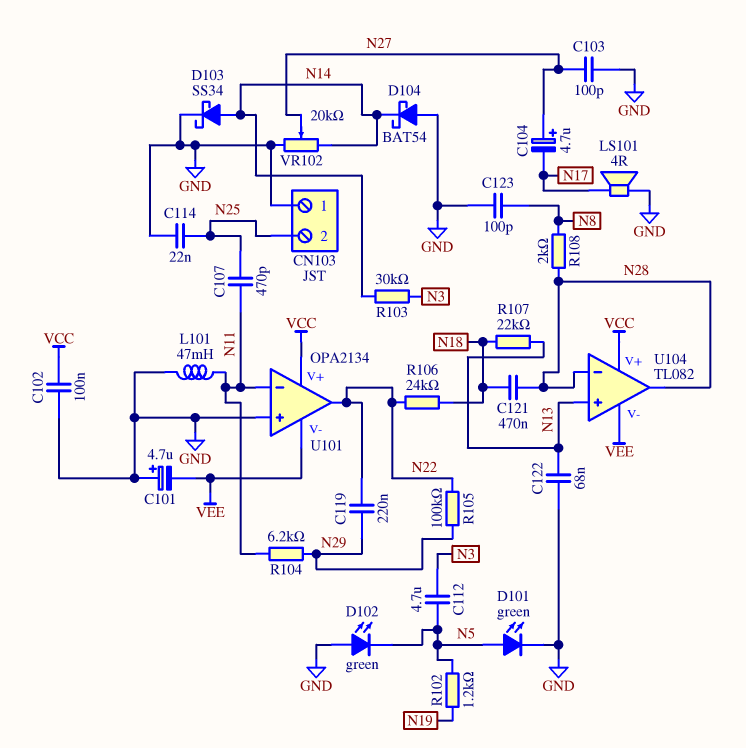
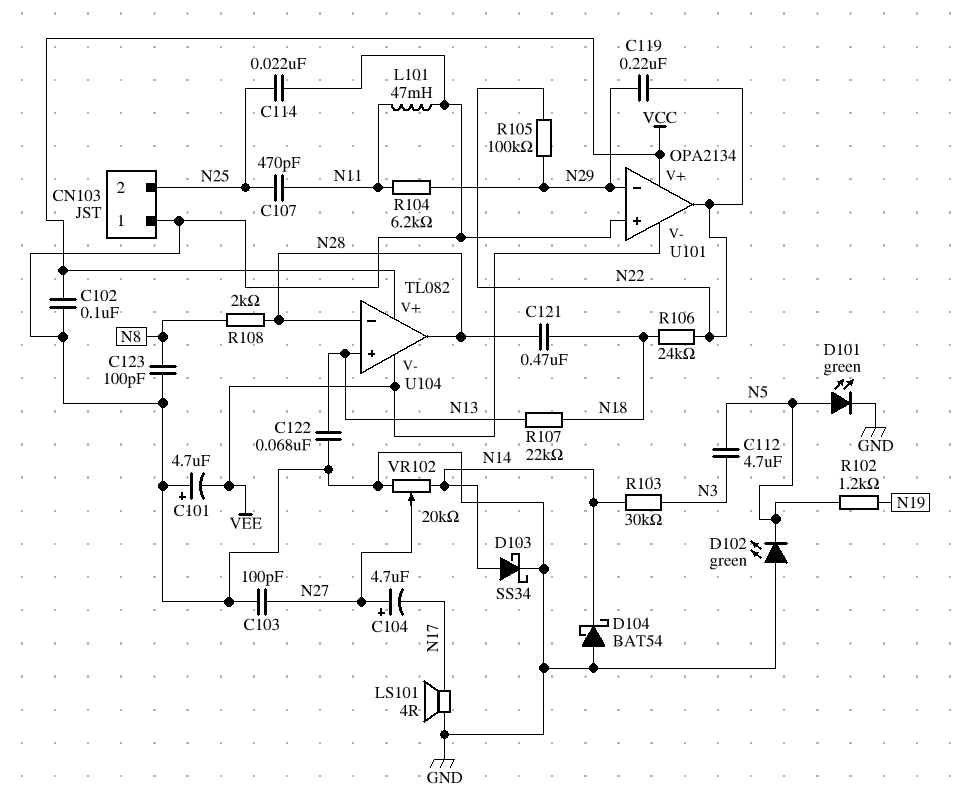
U101 pin in-: N11 -> N29

